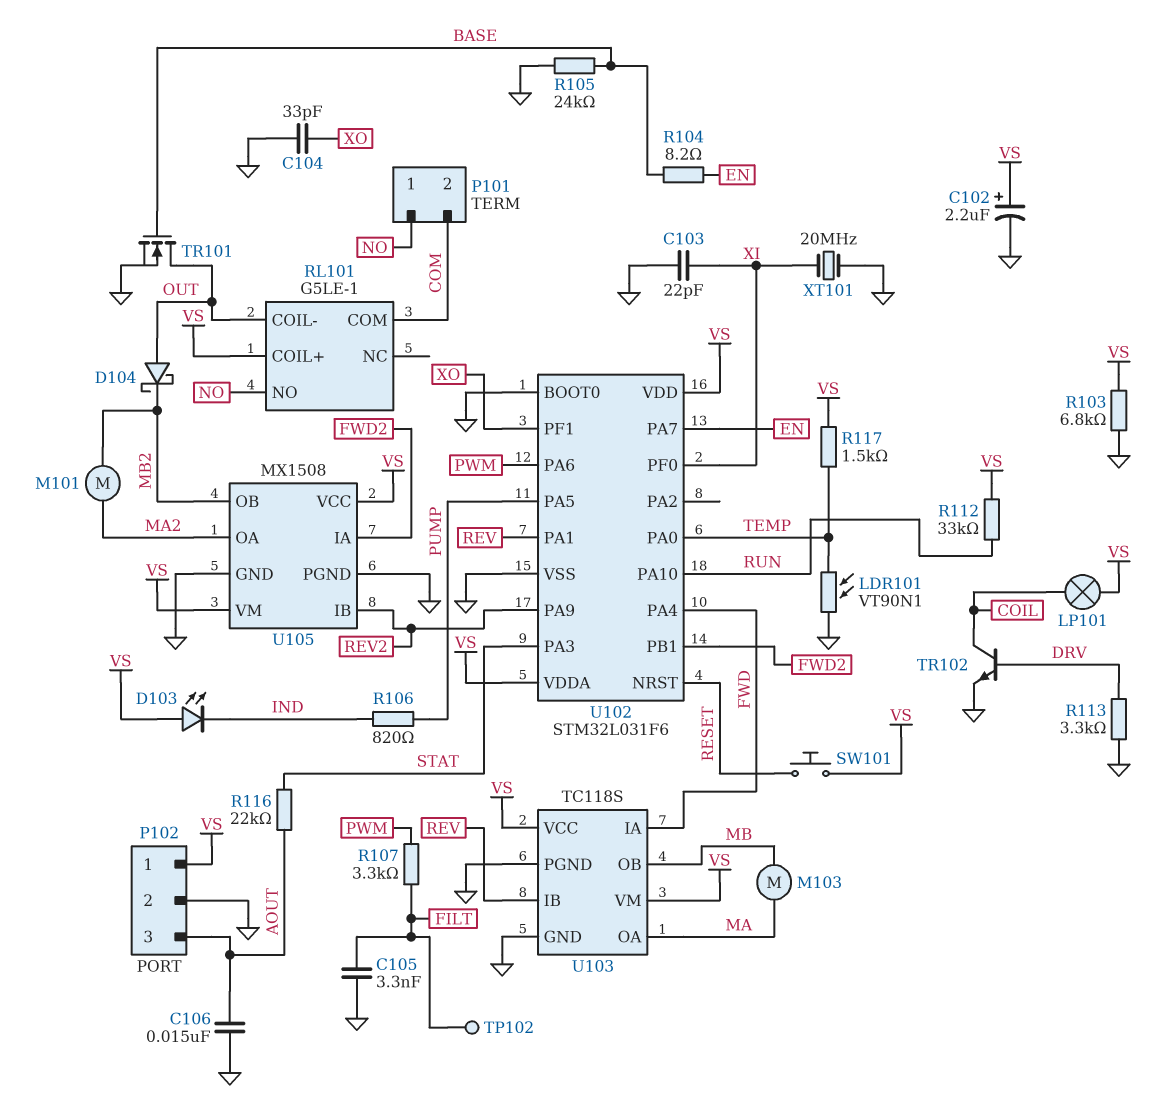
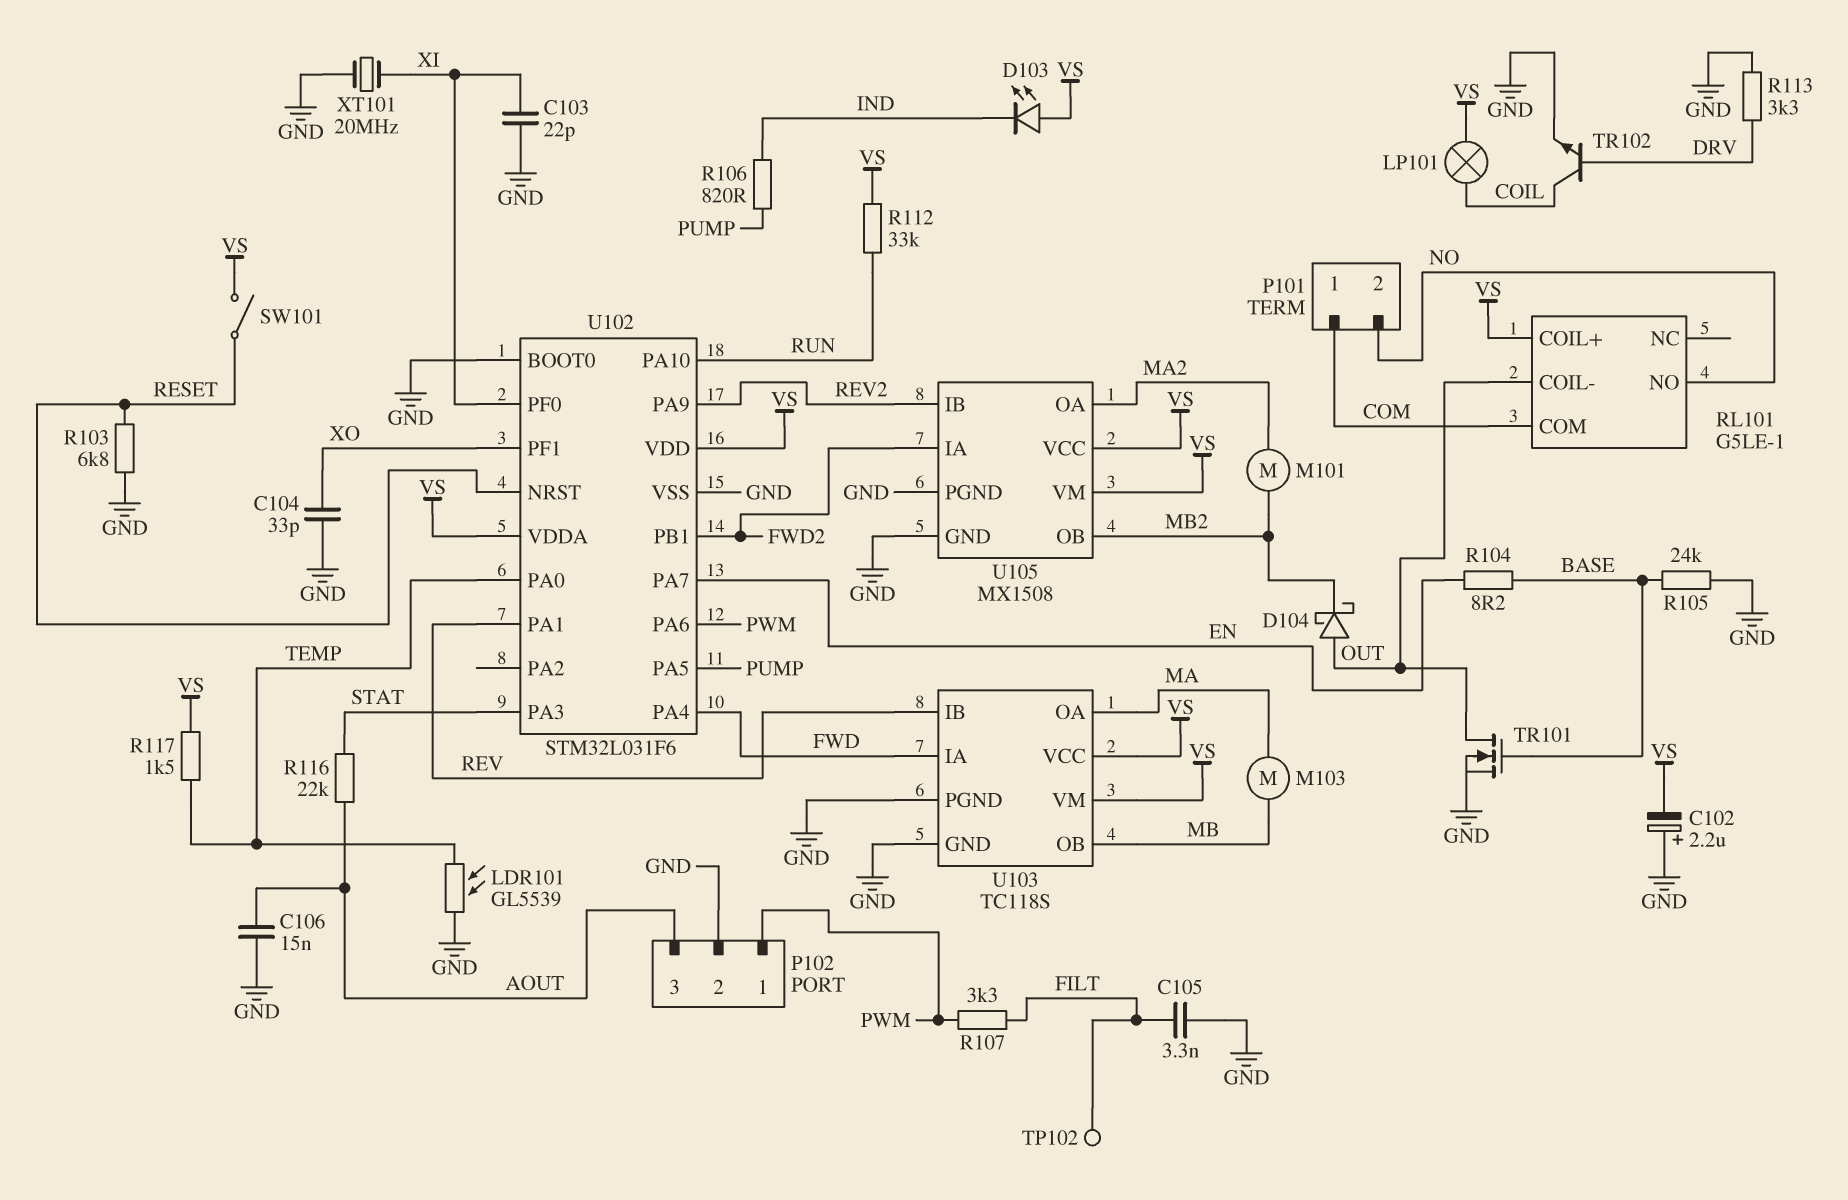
C102: 2.2uF (plus VS, minus GND) -> 2.2uF (plus GND, minus VS)
LDR101: VT90N1 (GND, TEMP) -> GL5539 (GND, TEMP)
P101 pin 1: NO -> COM
P101 pin 2: COM -> NO
P102 pin 1: VS -> PWM
R103: 6.8k (GND, VS) -> 6.8k (GND, RESET)
SW101: button (RESET, VS) -> switch (RESET, VS)

